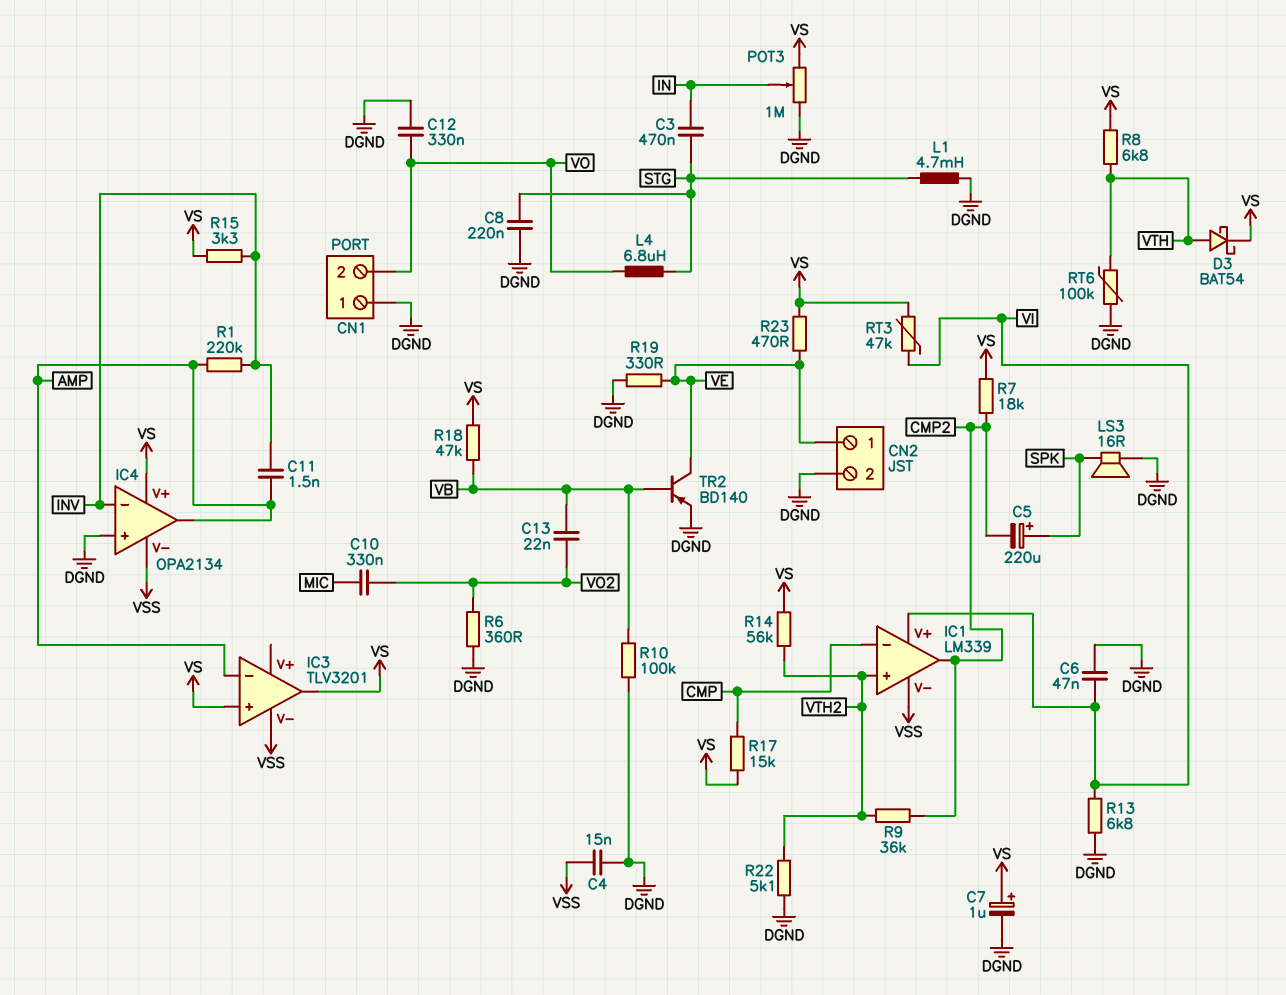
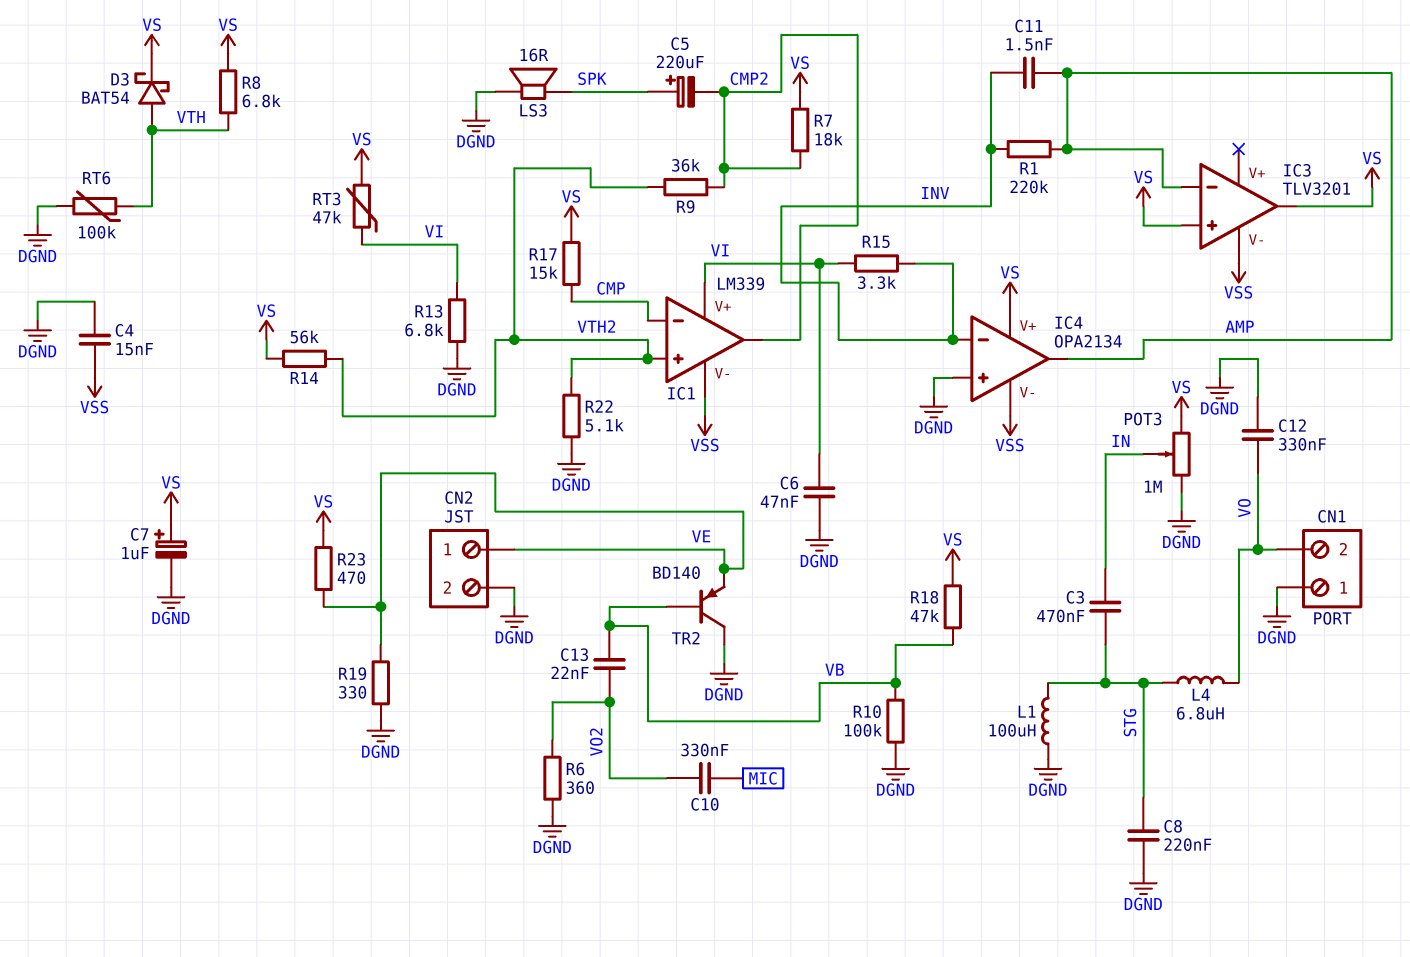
L1: 4.7mH (DGND, STG) -> 100uH (DGND, STG)
R15: 3.3k (INV, VS) -> 3.3k (INV, VI)
TR2: PNP BD140 (B VB, C VE, E DGND) -> PNP BD140 (B VB, C DGND, E VE)

